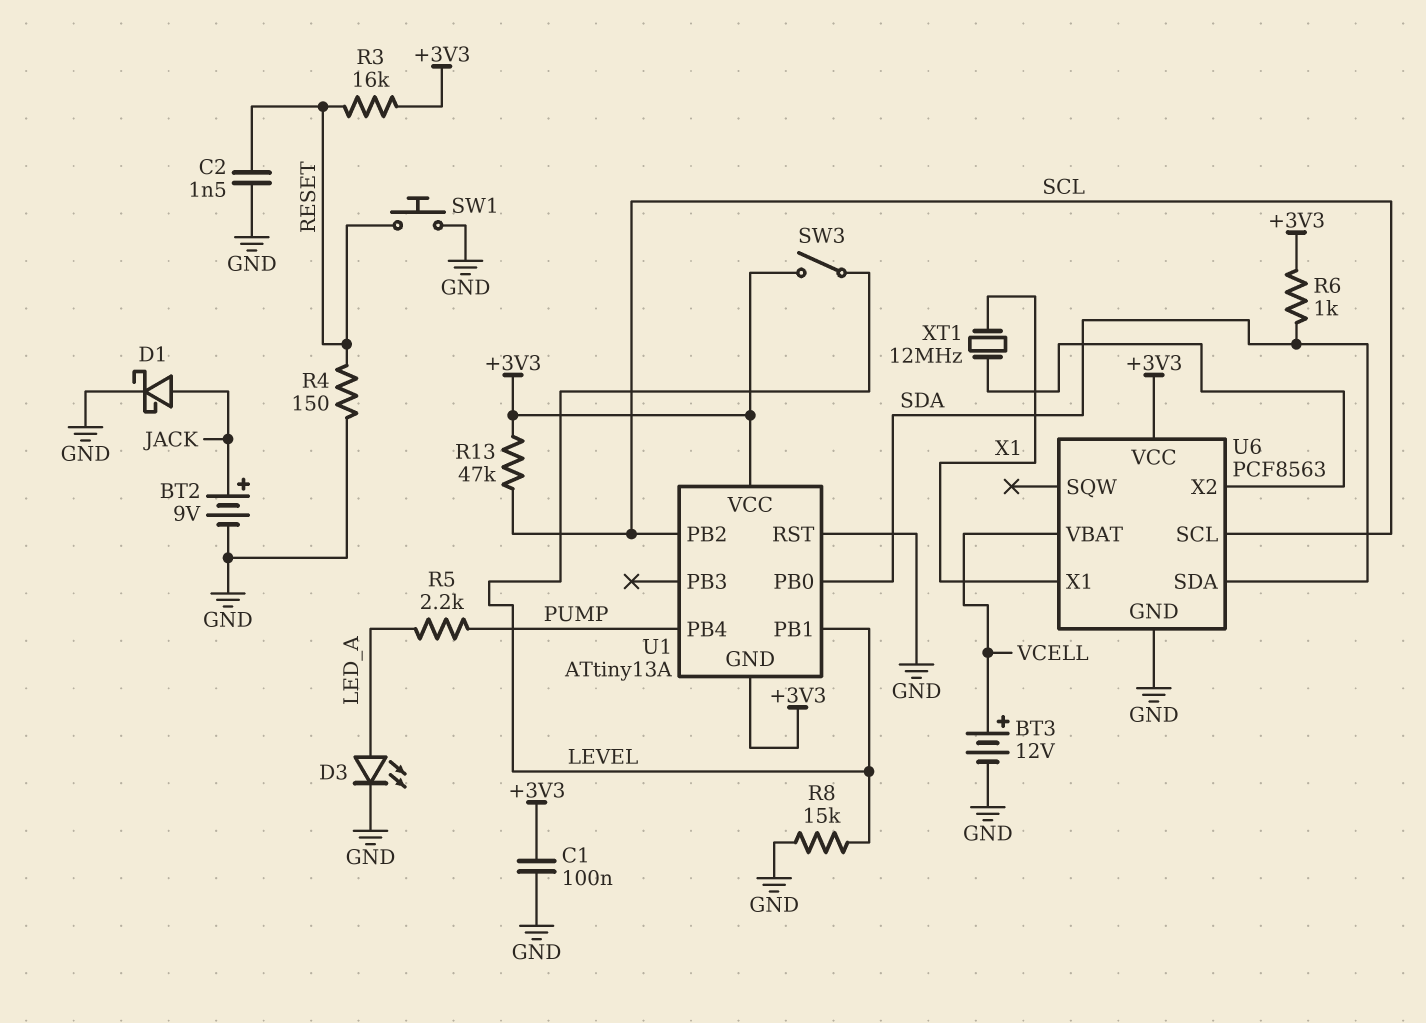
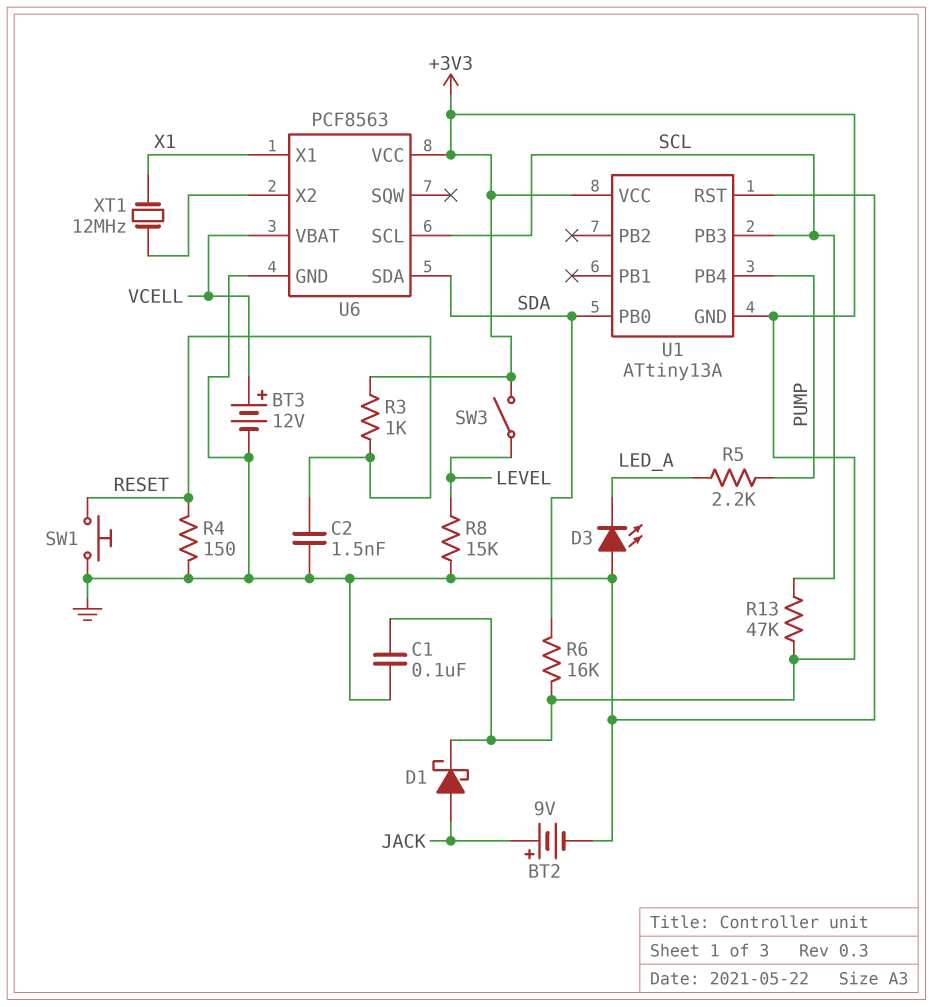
D1: schottky (A JACK, K GND) -> schottky (A JACK, K +3V3)
D3: LED (A LED_A, K GND) -> LED (A GND, K LED_A)
R3: 16k (+3V3, RESET) -> 1k (+3V3, RESET)
R6: 1k (+3V3, SDA) -> 16k (+3V3, SDA)
U1 pin PB1: LEVEL -> none
U1 pin PB2: SCL -> none
U1 pin PB3: none -> SCL

